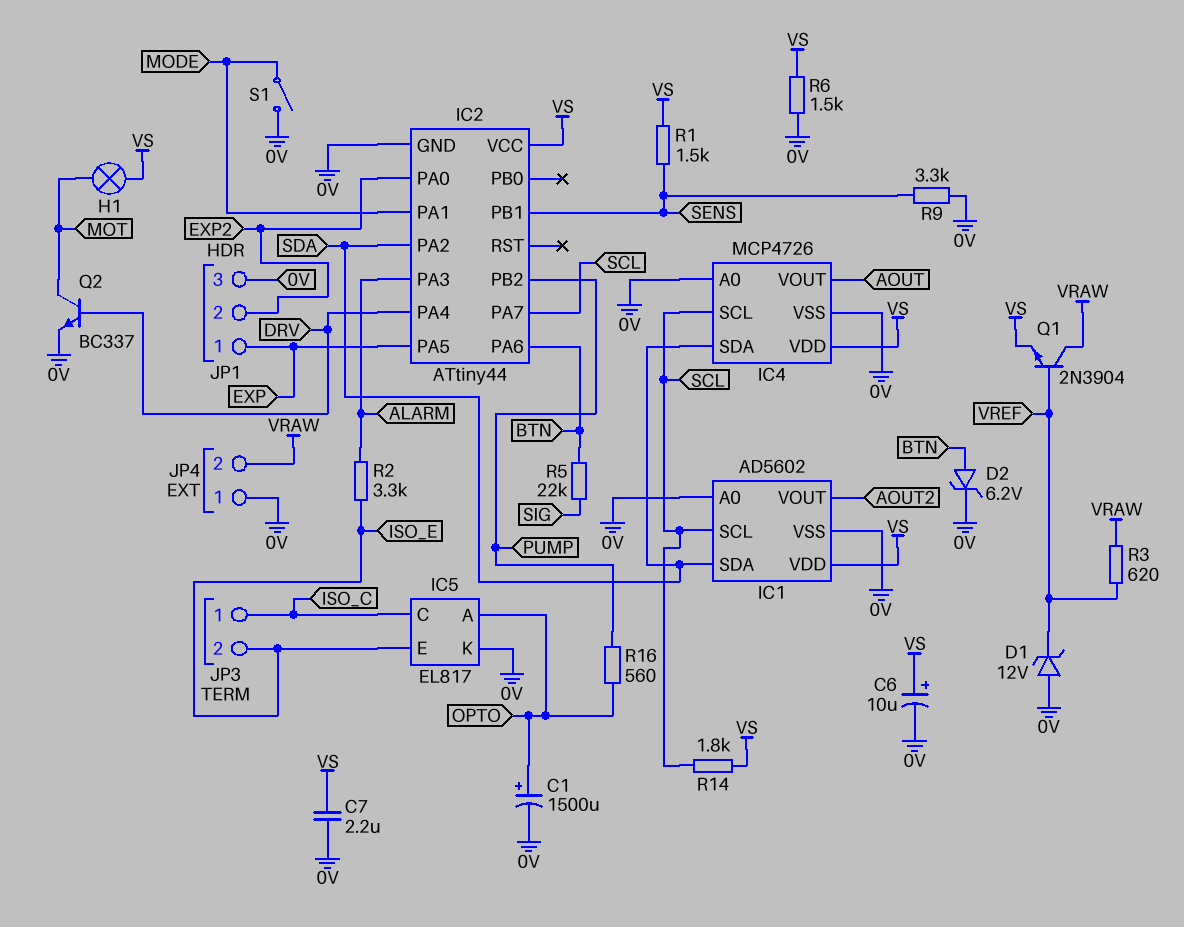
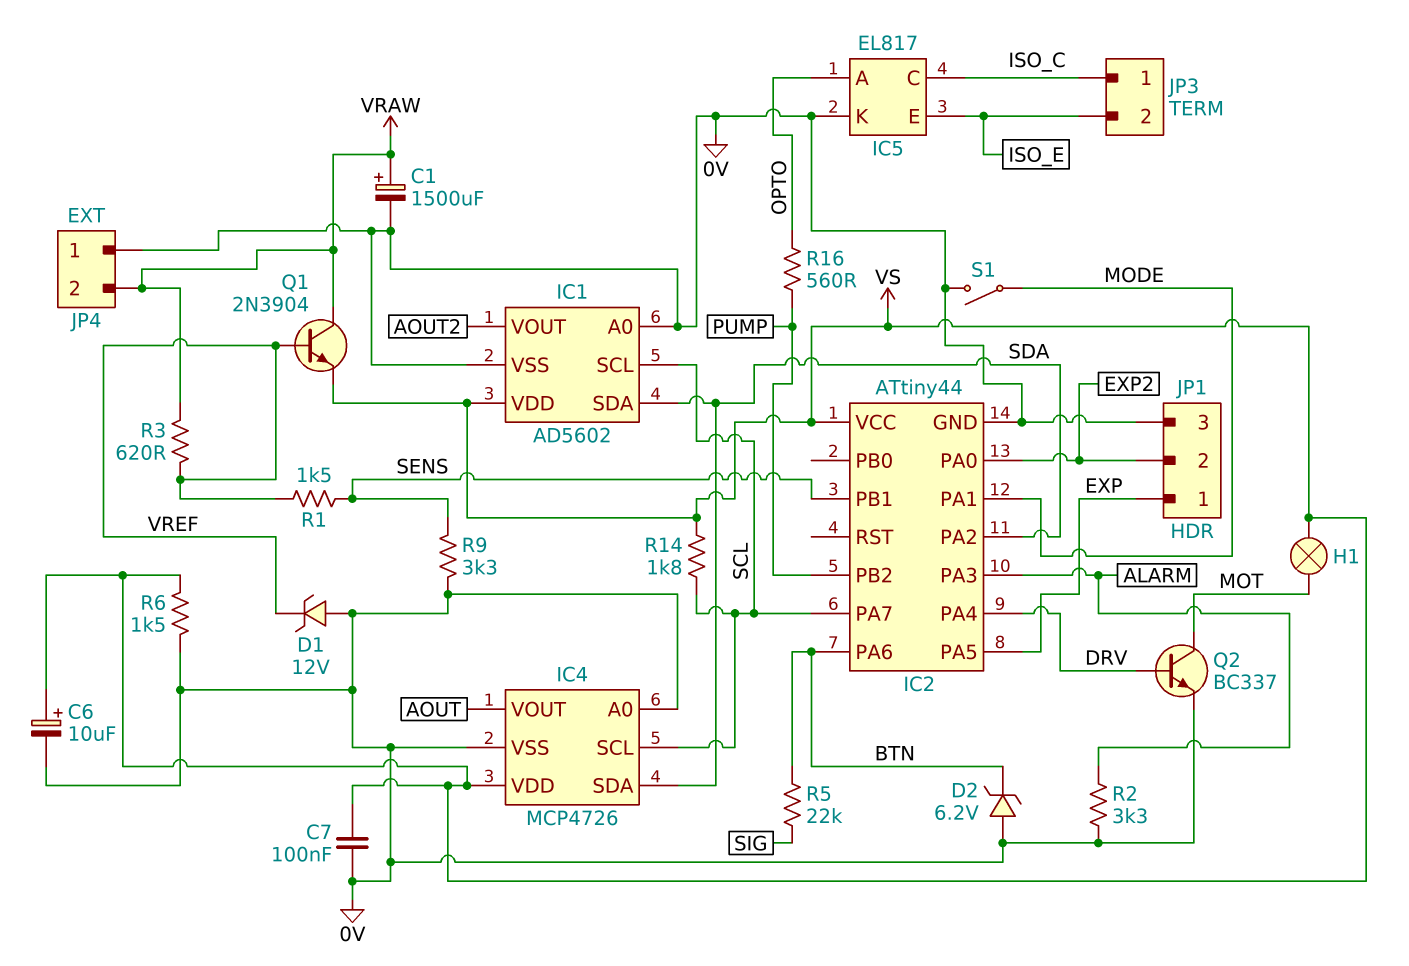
C1: 1500uF (plus OPTO, minus 0V) -> 1500uF (plus VRAW, minus 0V)
C7: 2.2uF (0V, VS) -> 100nF (0V, VS)
D2: zener 6.2V (A BTN, K 0V) -> zener 6.2V (A 0V, K BTN)
R1: 1.5k (SENS, VS) -> 1.5k (SENS, VREF)
R2: 3.3k (ALARM, ISO_E) -> 3.3k (0V, ALARM)

